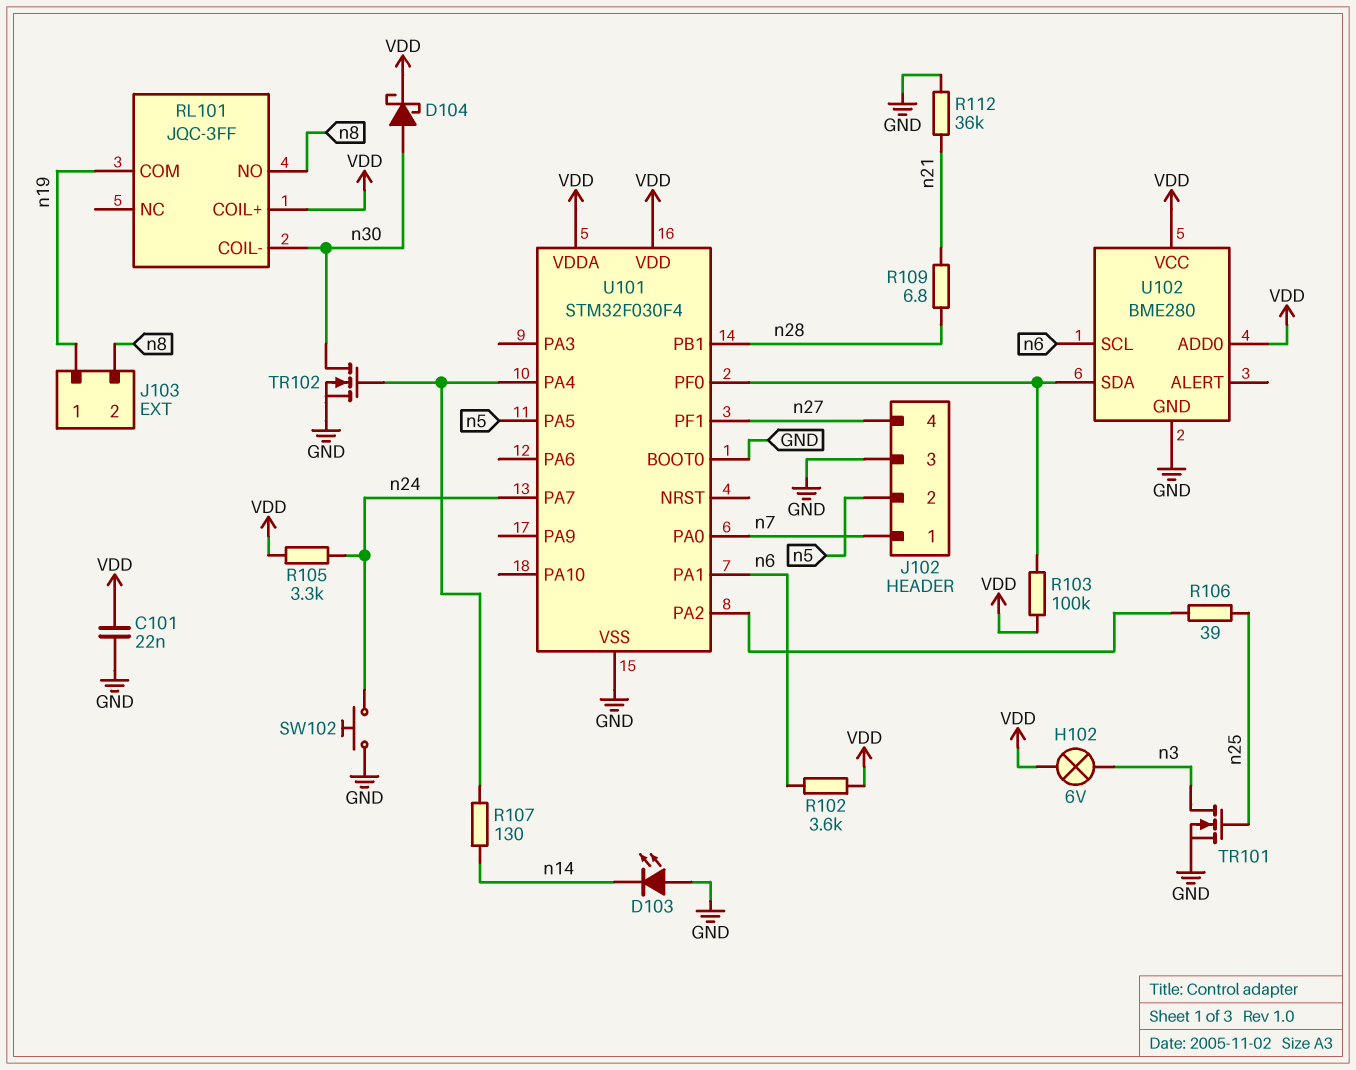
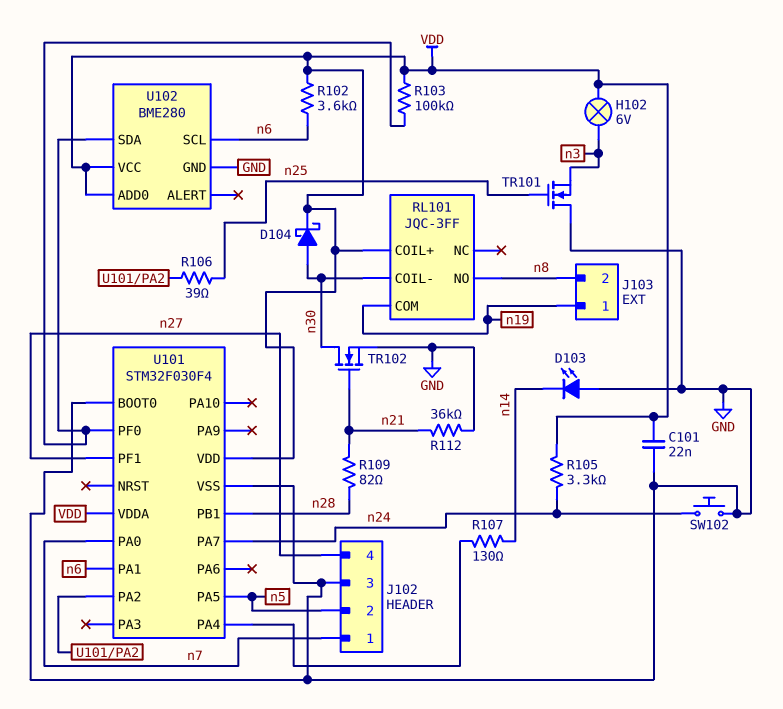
R109: 6.8 (n21, n28) -> 82 (n21, n28)
TR101: NMOS (G n25, D n3, S GND) -> NMOS (G n25, D GND, S n3)
TR102: NMOS (G U101/PA4, D n30, S GND) -> NMOS (G n21, D n30, S GND)

